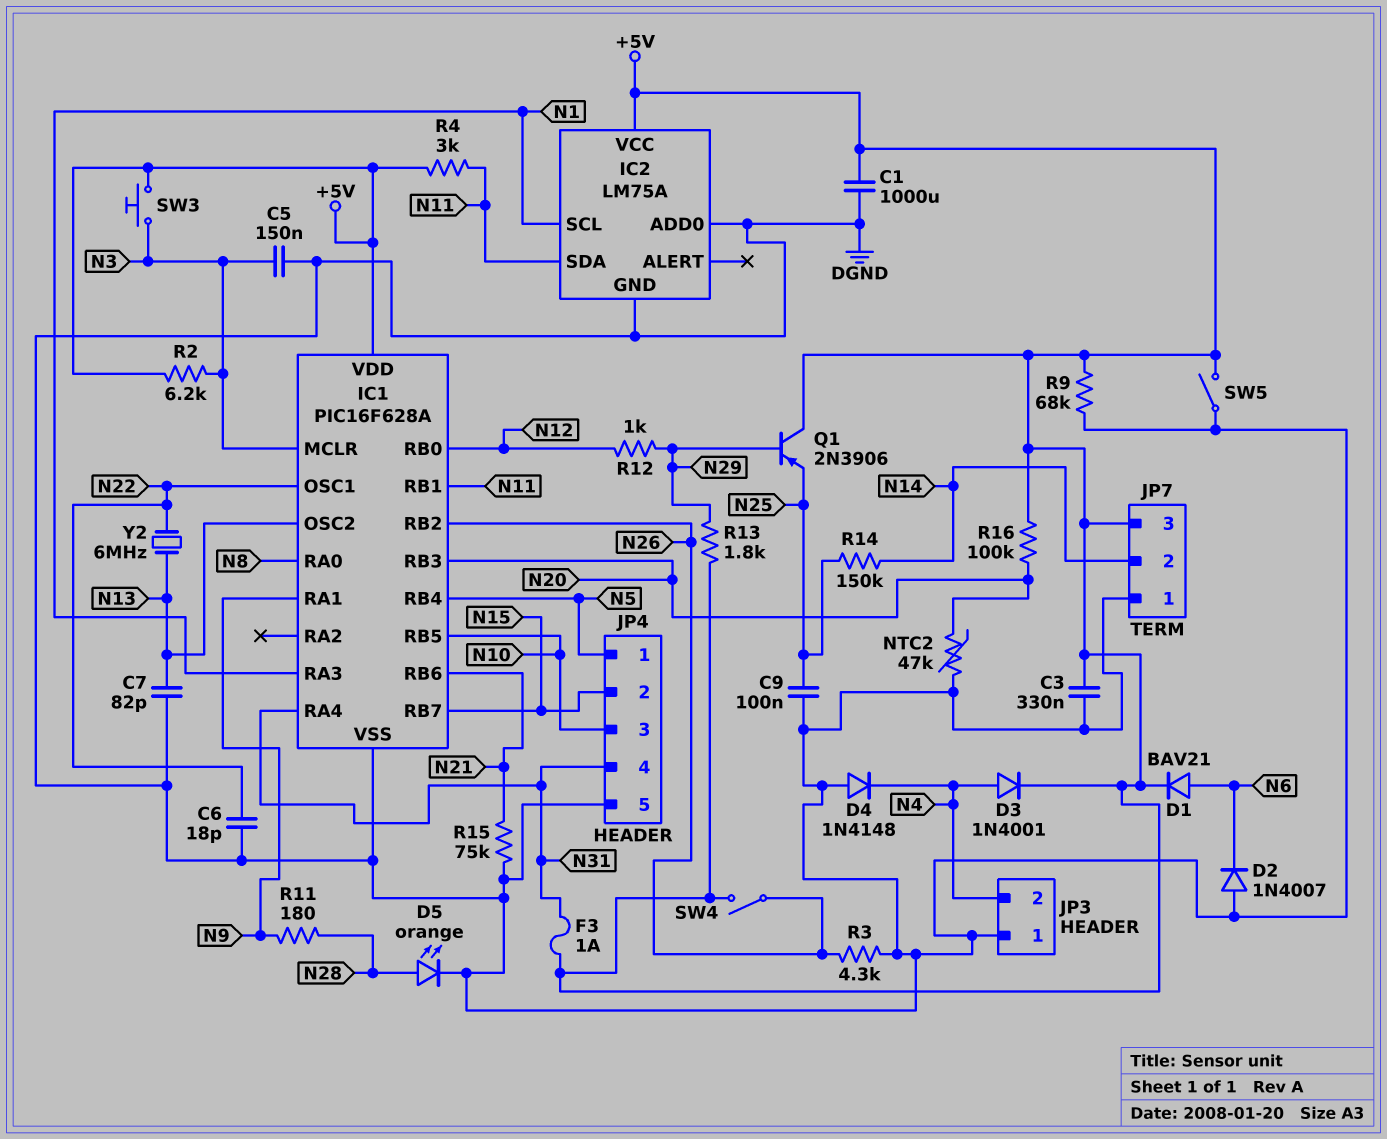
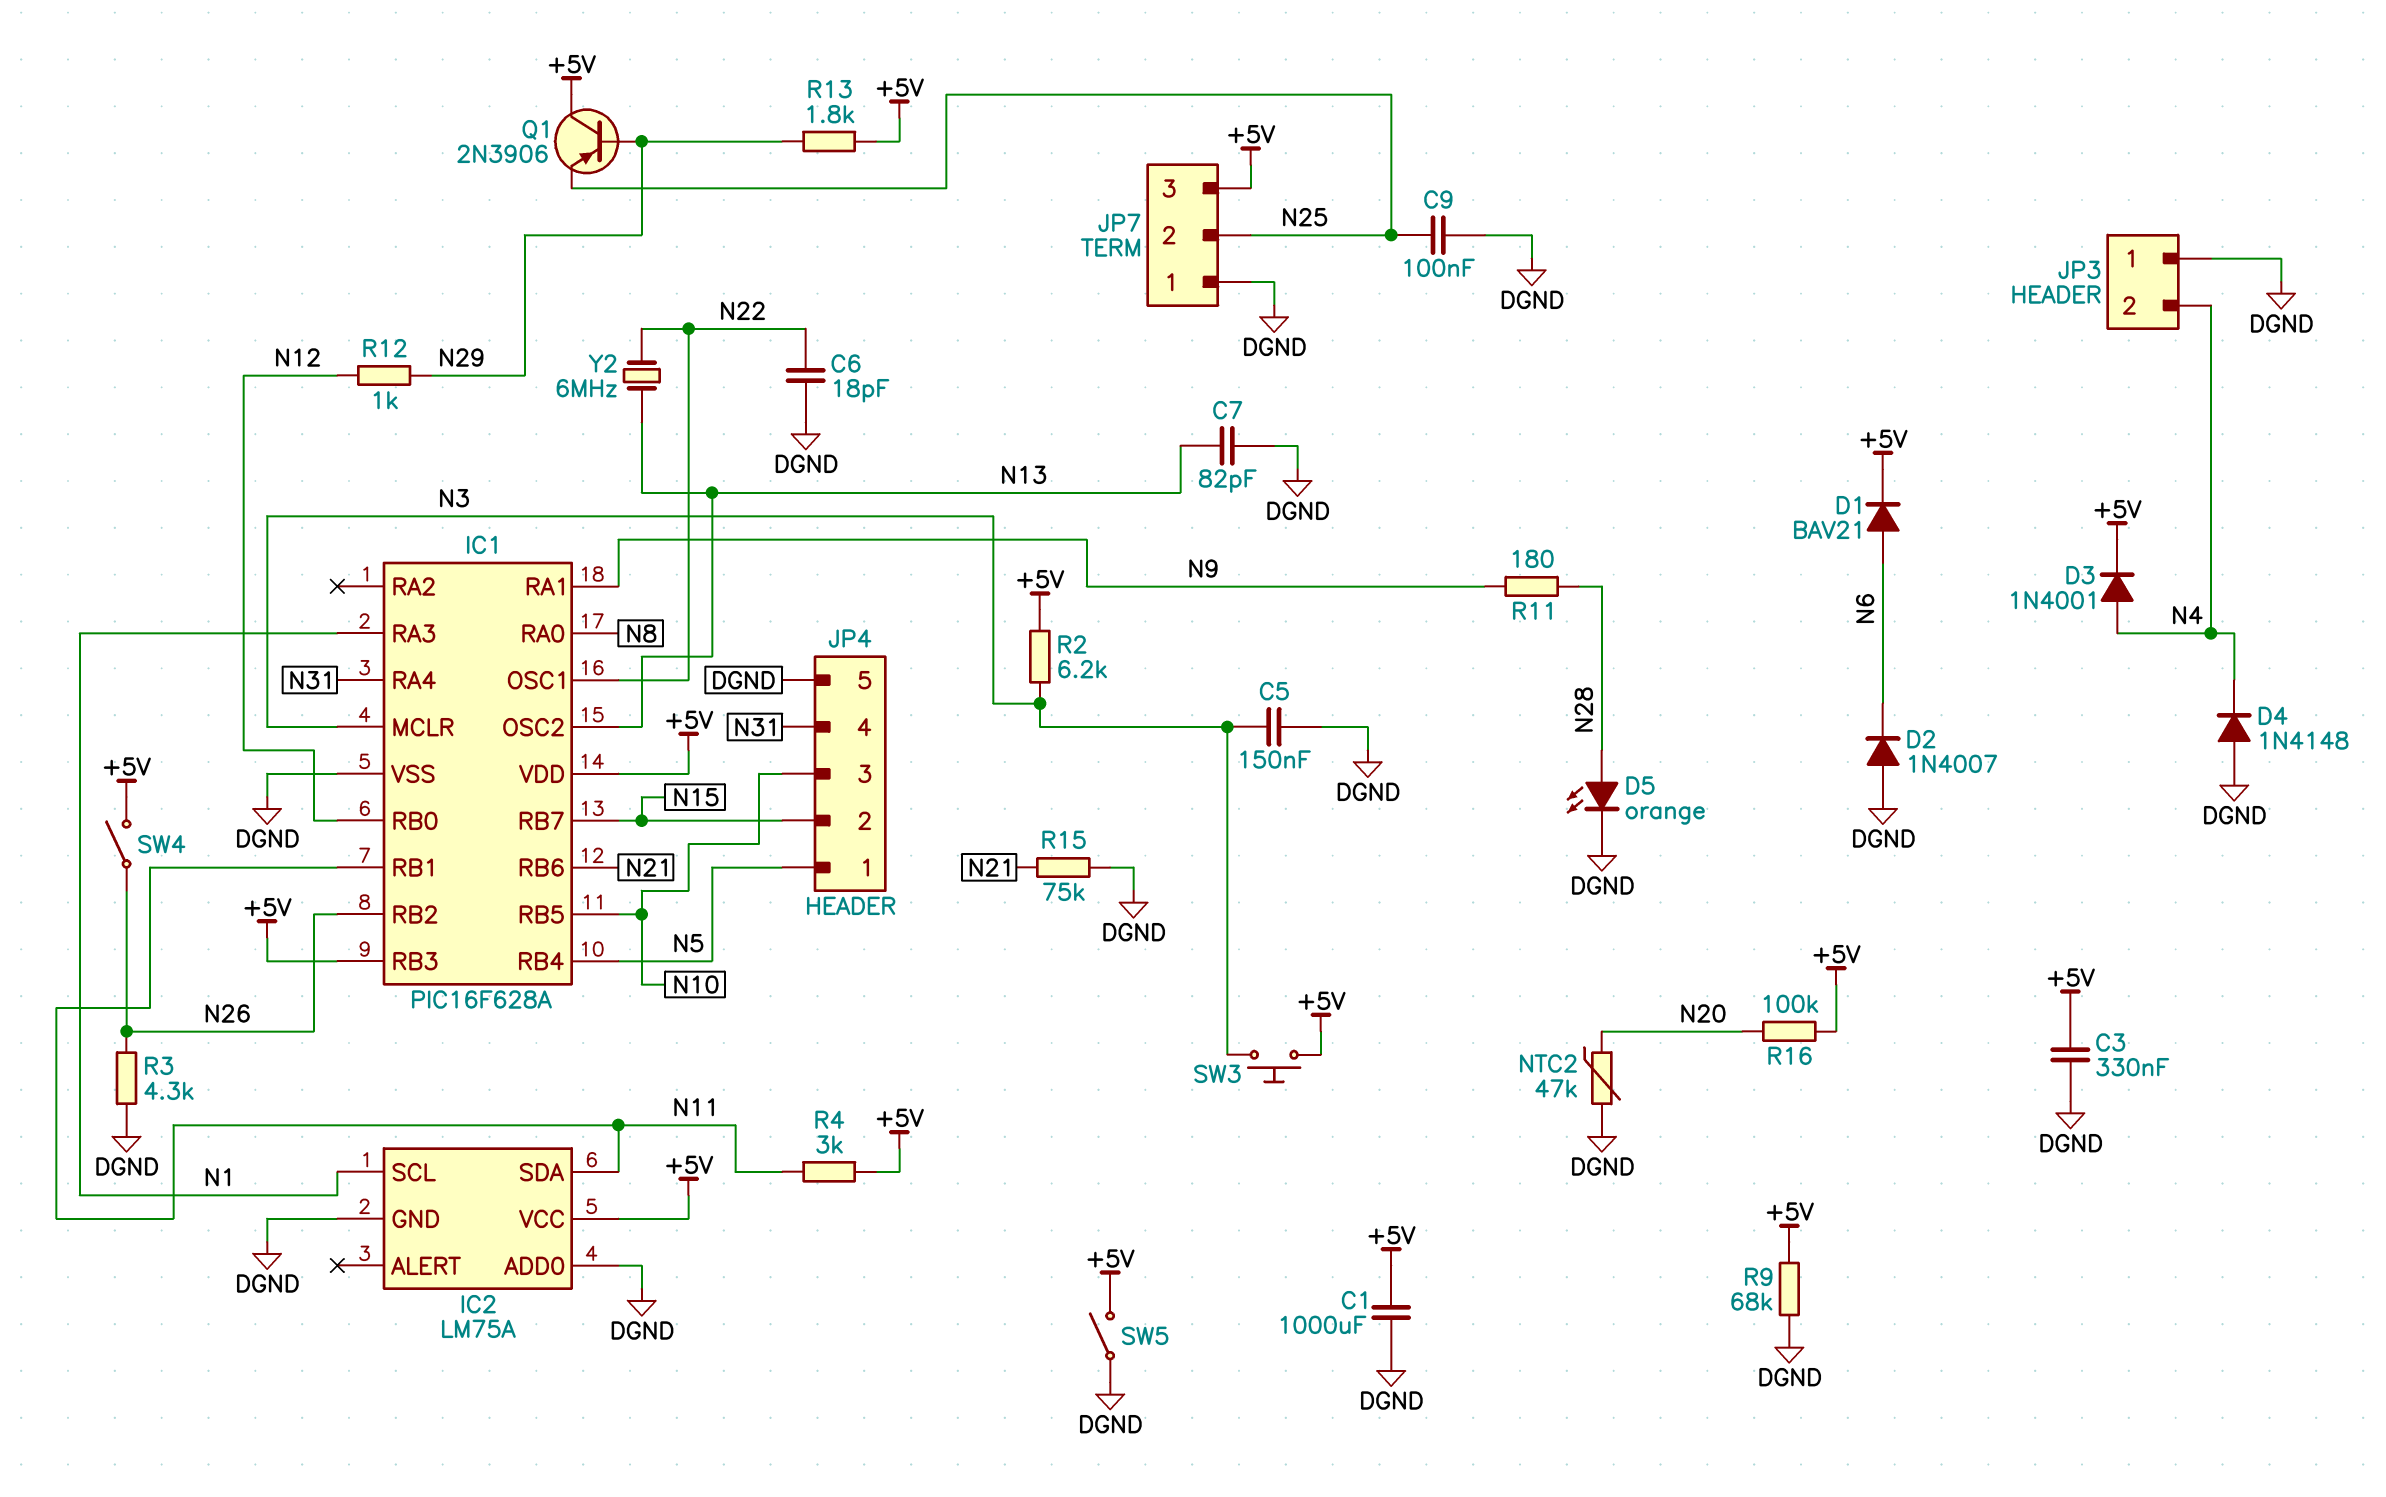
F3: 1A (+5V, N31) -> none
IC1 pin RB3: N20 -> +5V
JP7 pin 2: N14 -> N25
R14: 150k (N14, N25) -> none

